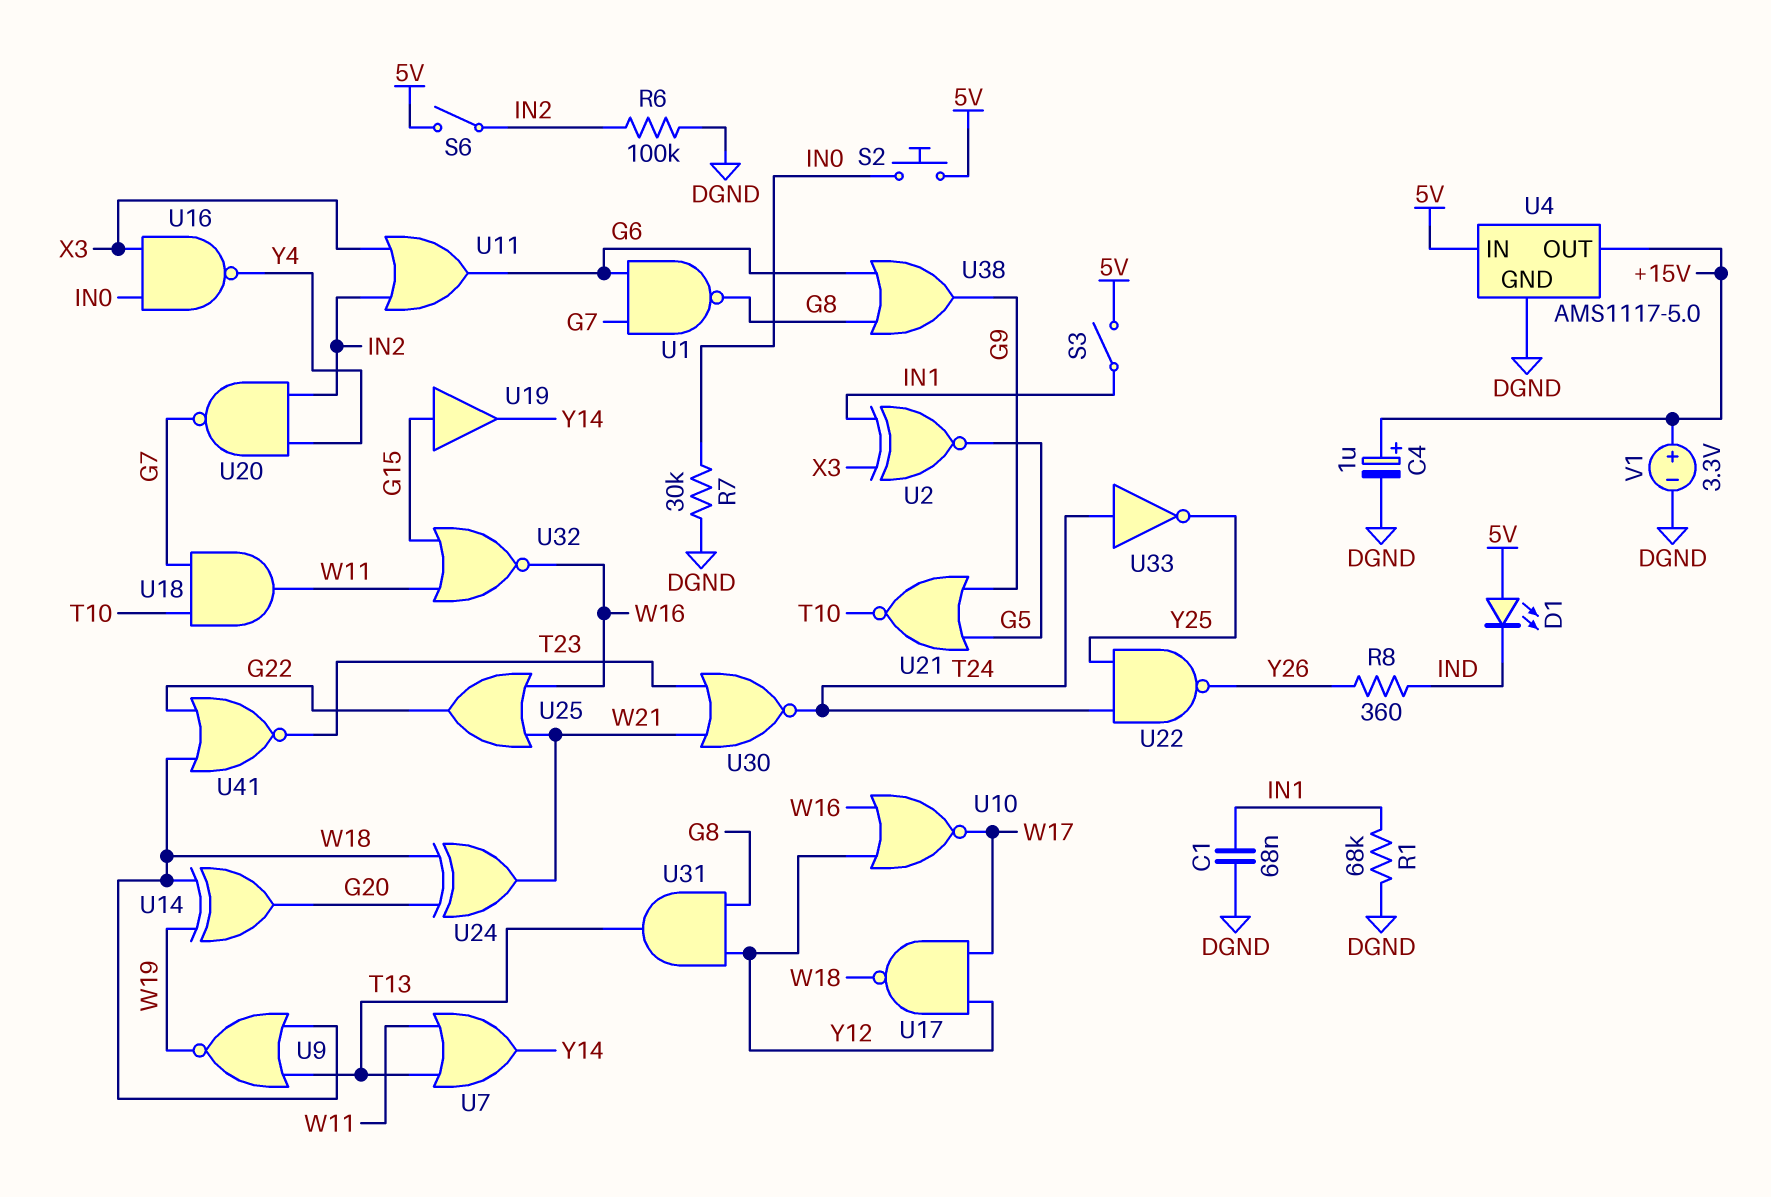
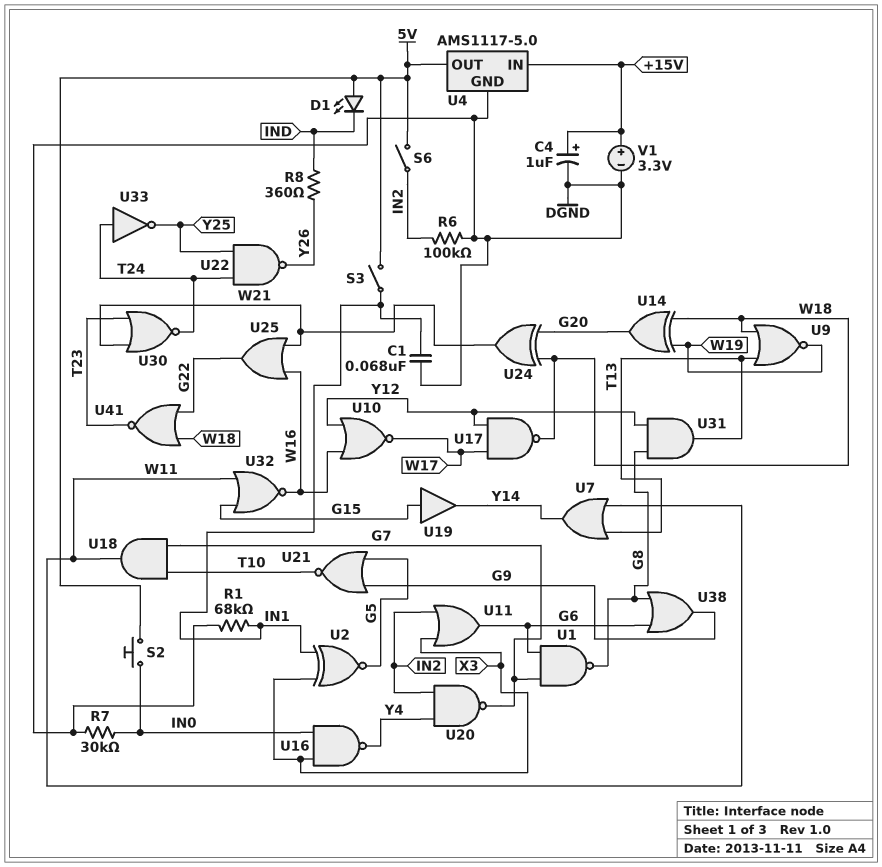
U4 pin IN: 5V -> +15V
U4 pin OUT: +15V -> 5V

